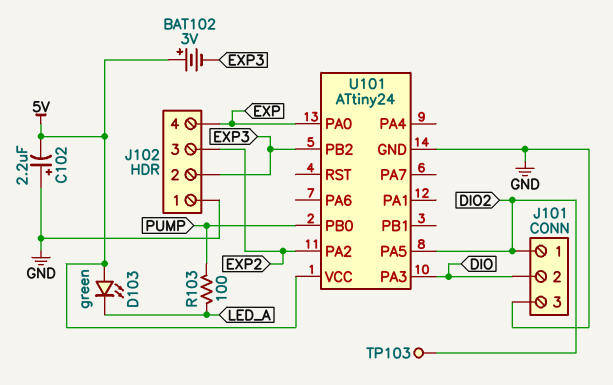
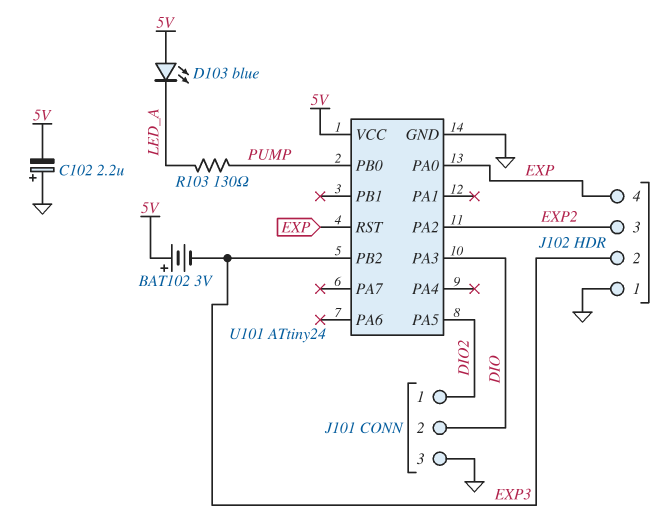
D103: LED green (A 5V, K LED_A) -> LED blue (A 5V, K LED_A)
R103: 100 (LED_A, PUMP) -> 130 (LED_A, PUMP)
TP103: test point (DIO2) -> none
U101 pin RST: none -> EXP

